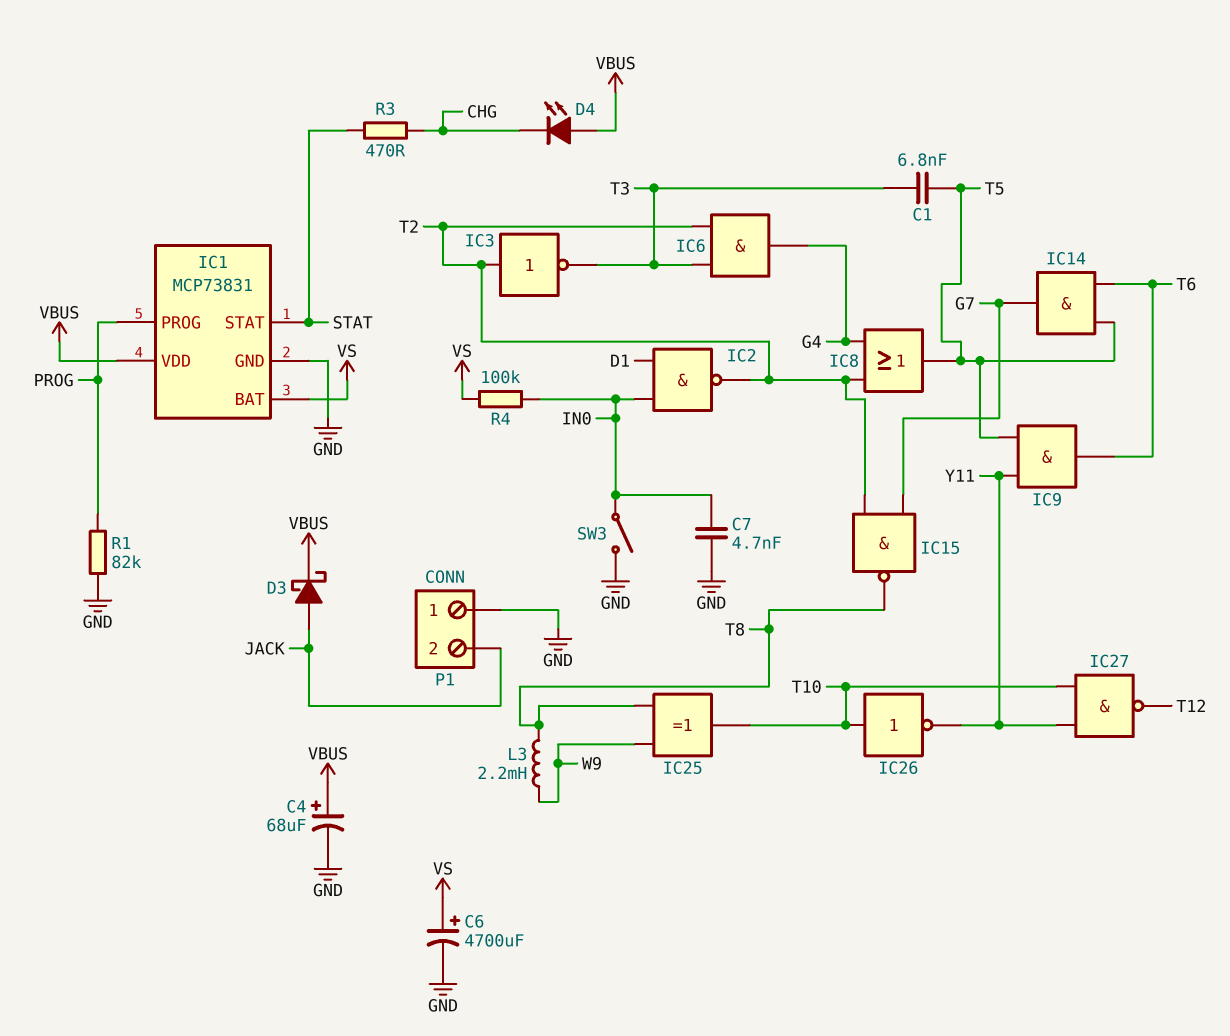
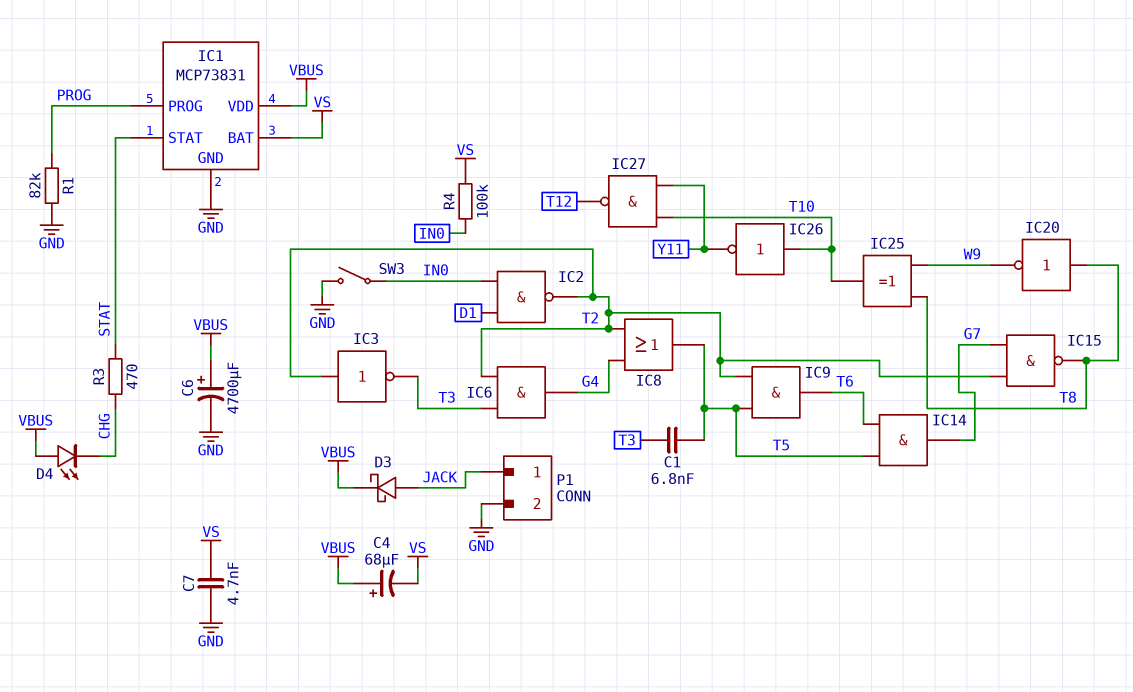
C4: 68uF (plus VBUS, minus GND) -> 68uF (plus VBUS, minus VS)
C6: 4700uF (plus VS, minus GND) -> 4700uF (plus VBUS, minus GND)
C7: 4.7nF (GND, IN0) -> 4.7nF (GND, VS)
IC9: AND (in T5, in Y11, out T6) -> AND (in T2, in T5, out T6)
IC20: none -> NOT (in T8, out W9)
L3: 2.2mH (T8, W9) -> none
P1 pin 1: GND -> JACK
P1 pin 2: JACK -> GND

